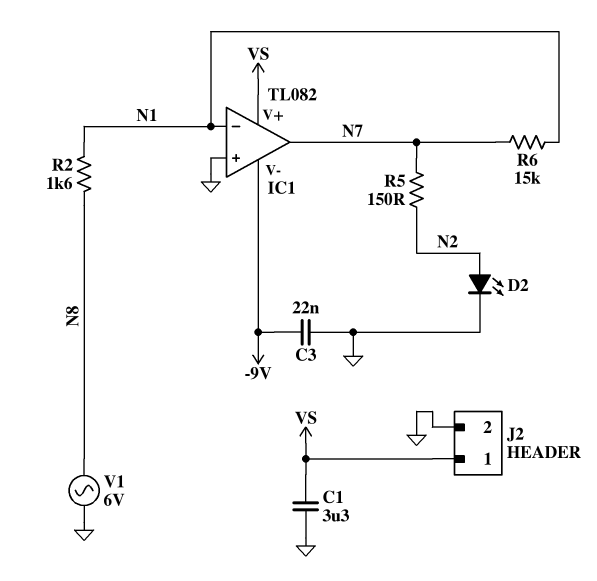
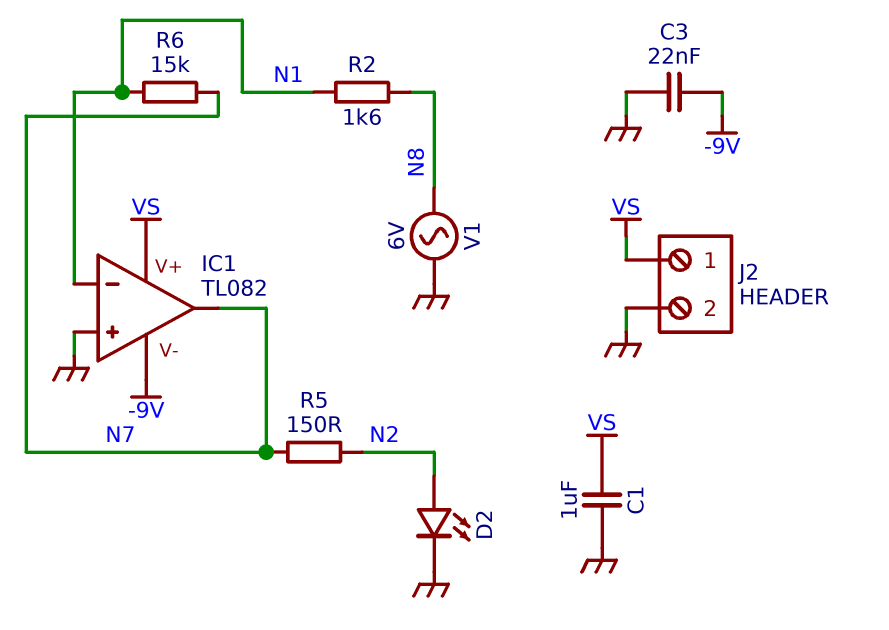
C1: 3.3uF (GND, VS) -> 1uF (GND, VS)

